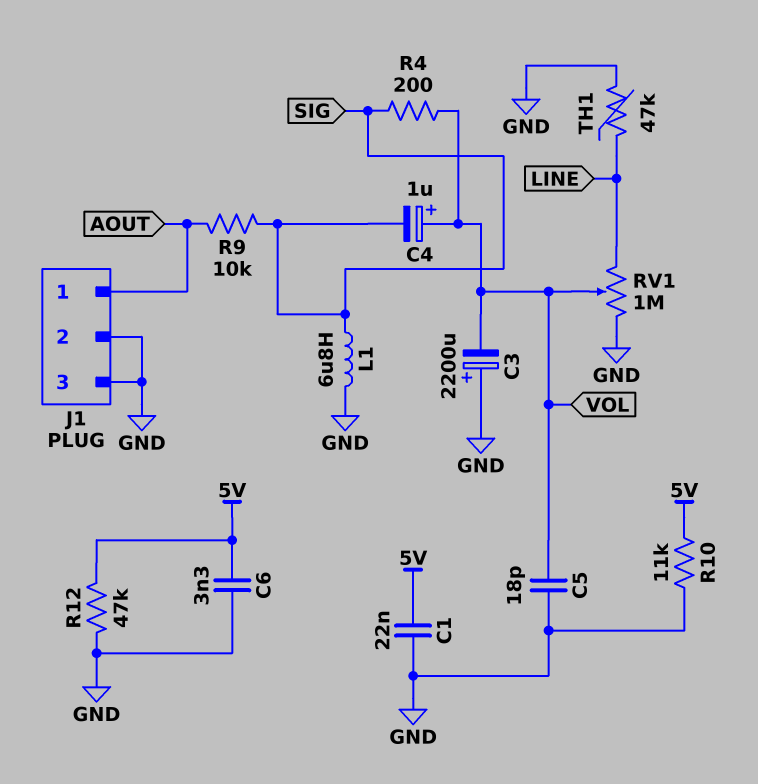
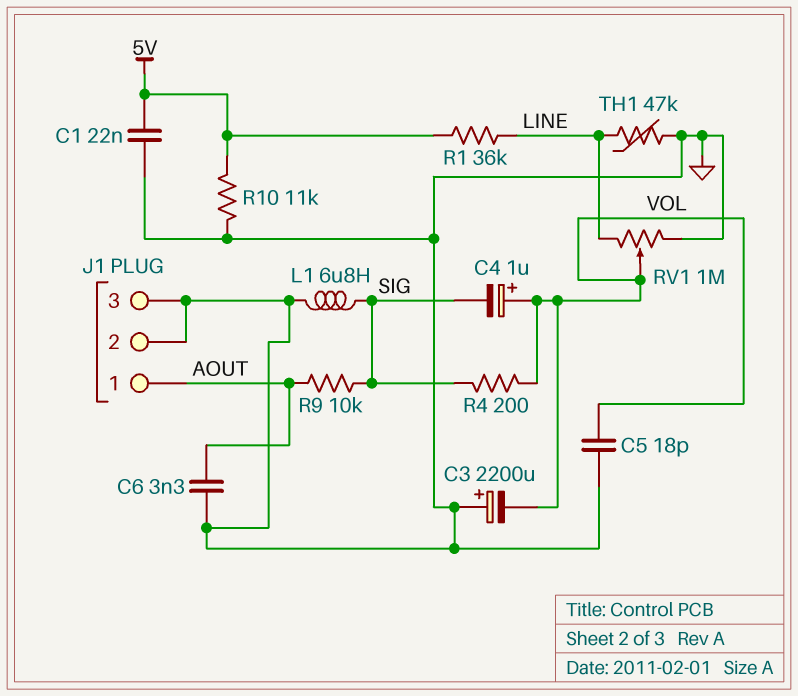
C6: 3.3nF (5V, GND) -> 3.3nF (AOUT, GND)
R1: none -> 36k (5V, LINE)
R12: 47k (5V, GND) -> none

